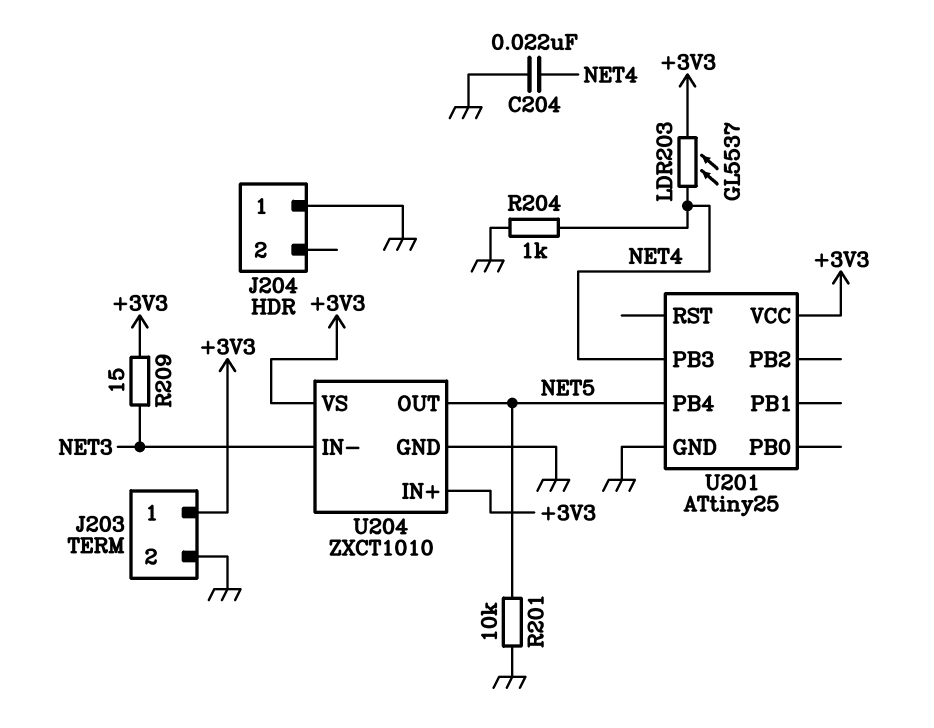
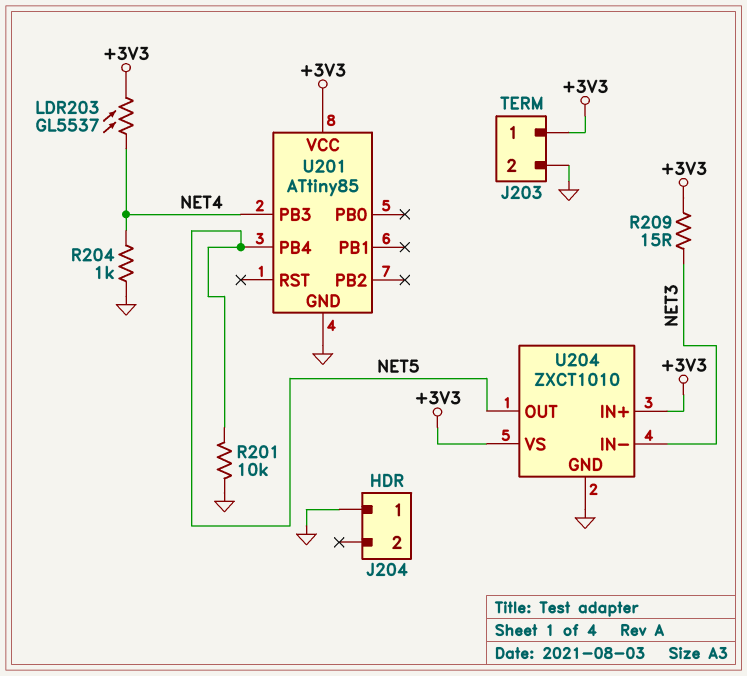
C204: 22nF (GND, NET4) -> none
U201: ATtiny25 -> ATtiny85

